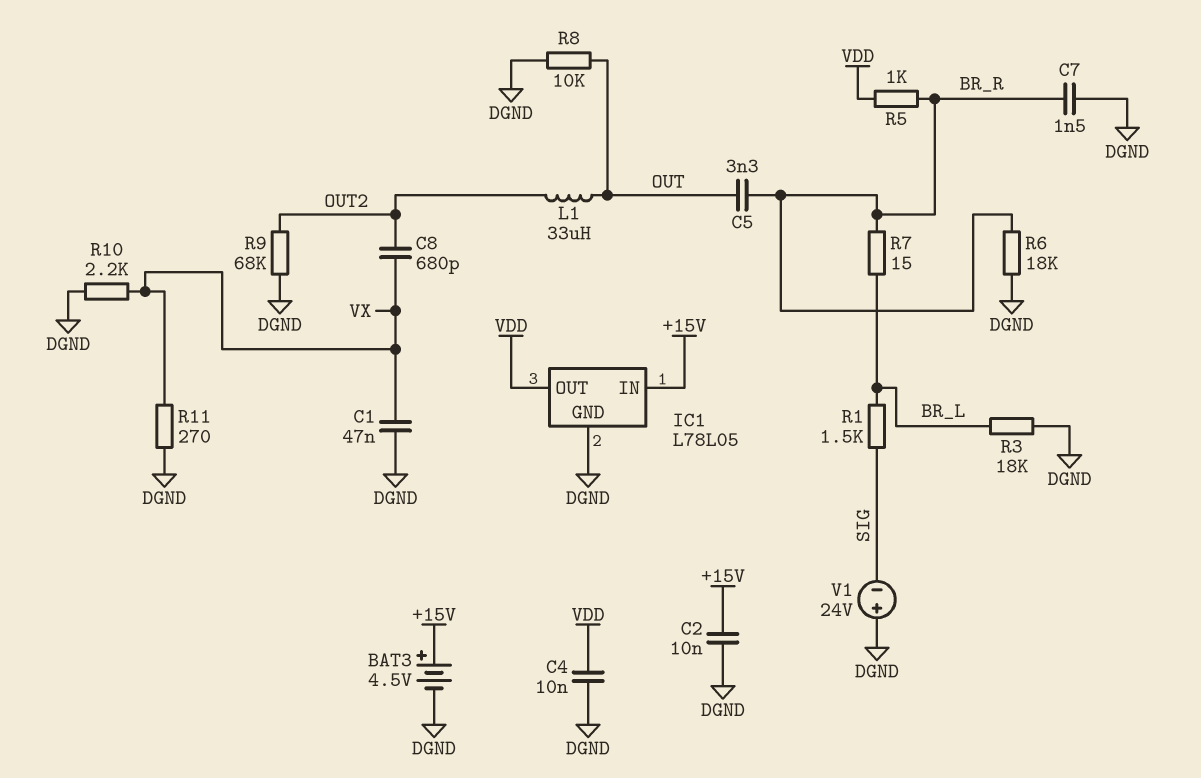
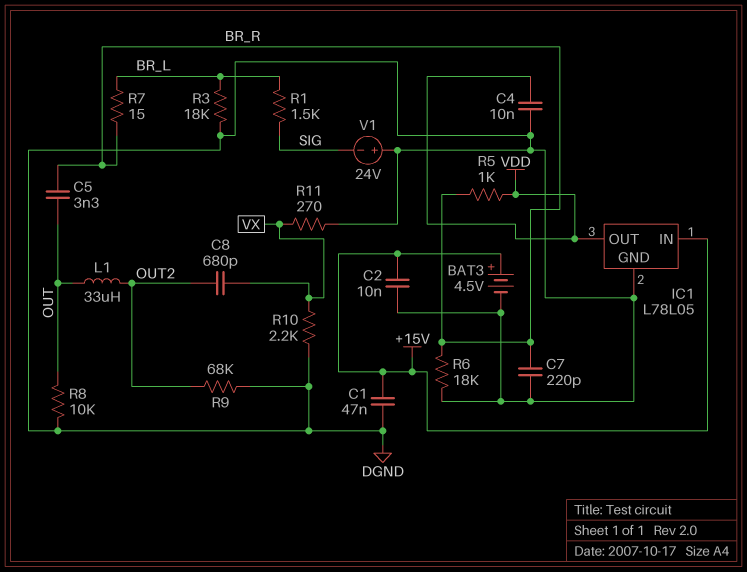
C1: 47nF (DGND, VX) -> 47nF (+15V, DGND)
C7: 1.5nF (BR_R, DGND) -> 220pF (BR_R, DGND)

